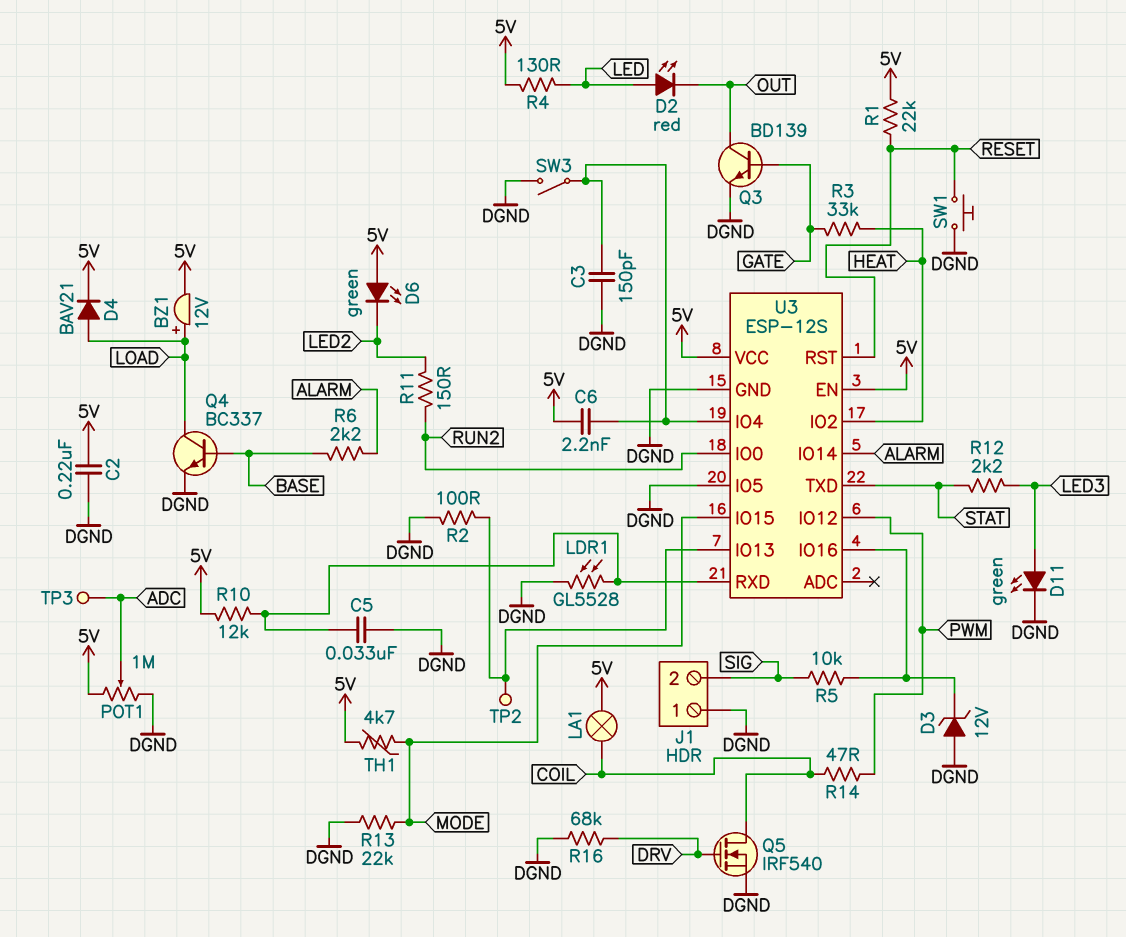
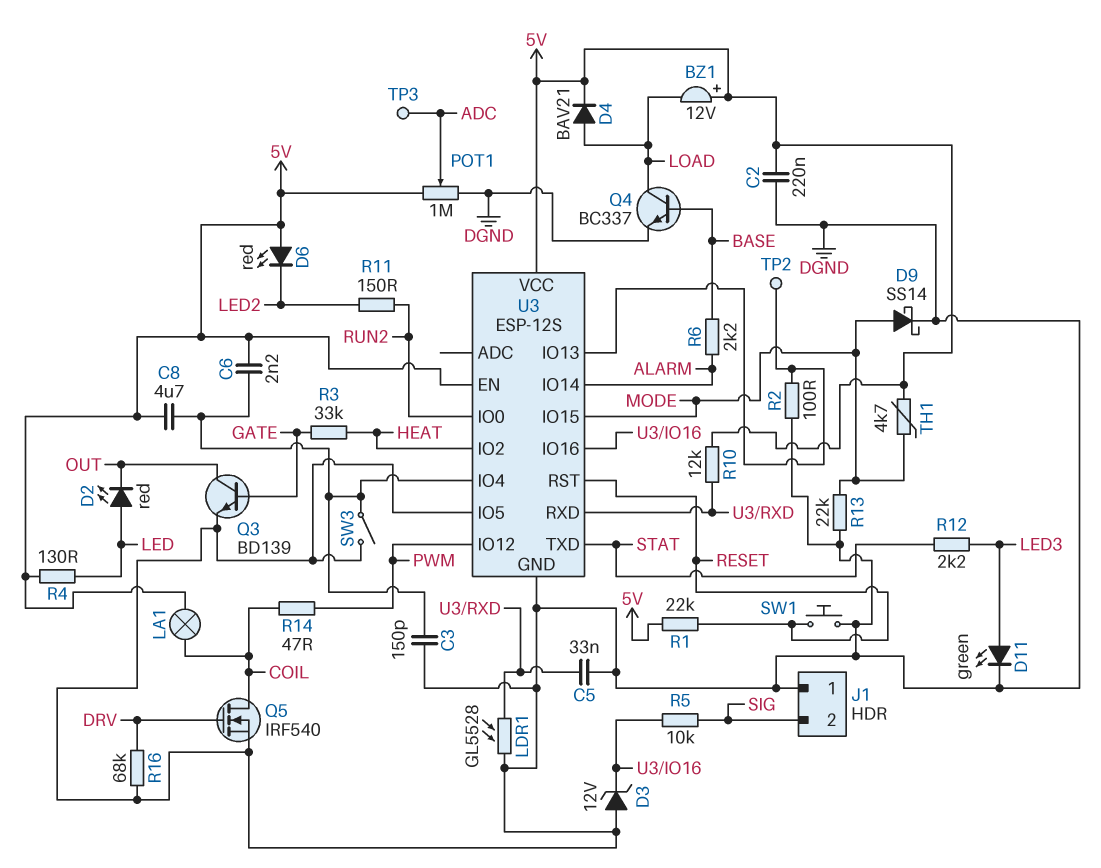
BZ1: buzzer 12V (plus LOAD, minus 5V) -> buzzer 12V (plus 5V, minus LOAD)
C8: none -> 4.7uF (5V, U3/IO4)
D6: LED green (A 5V, K LED2) -> LED red (A 5V, K LED2)
D9: none -> schottky SS14 (A MODE, K DGND)

